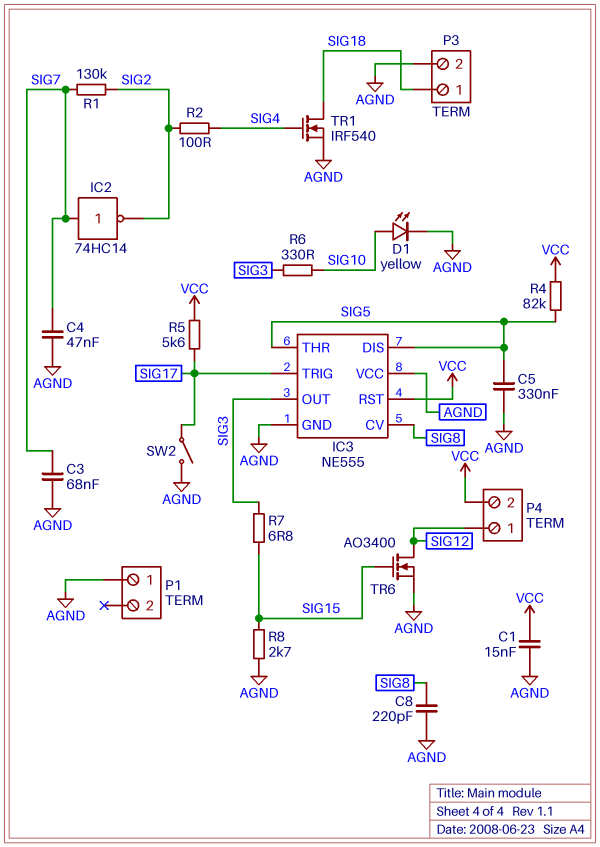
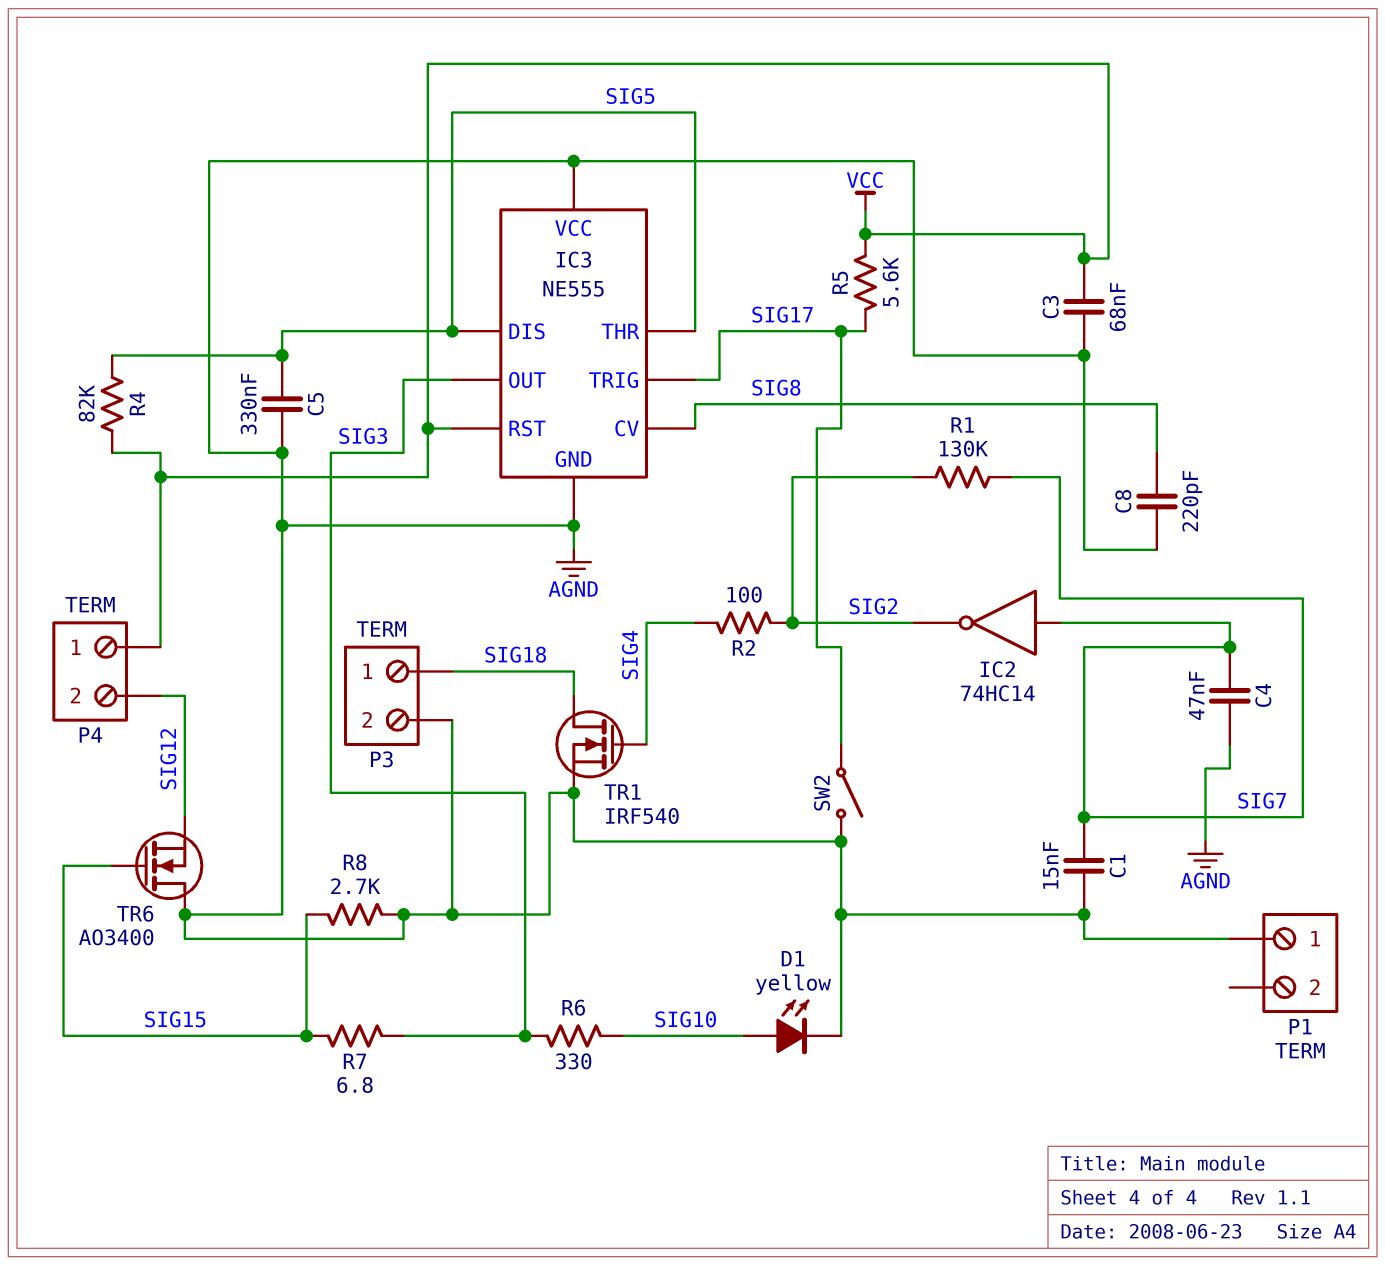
C1: 15nF (AGND, VCC) -> 15nF (AGND, SIG7)
C3: 68nF (AGND, SIG7) -> 68nF (AGND, VCC)
P4 pin 1: SIG12 -> VCC
P4 pin 2: VCC -> SIG12
TR6: NMOS AO3400 (G SIG15, D SIG12, S AGND) -> NMOS AO3400 (G SIG15, D AGND, S SIG12)

